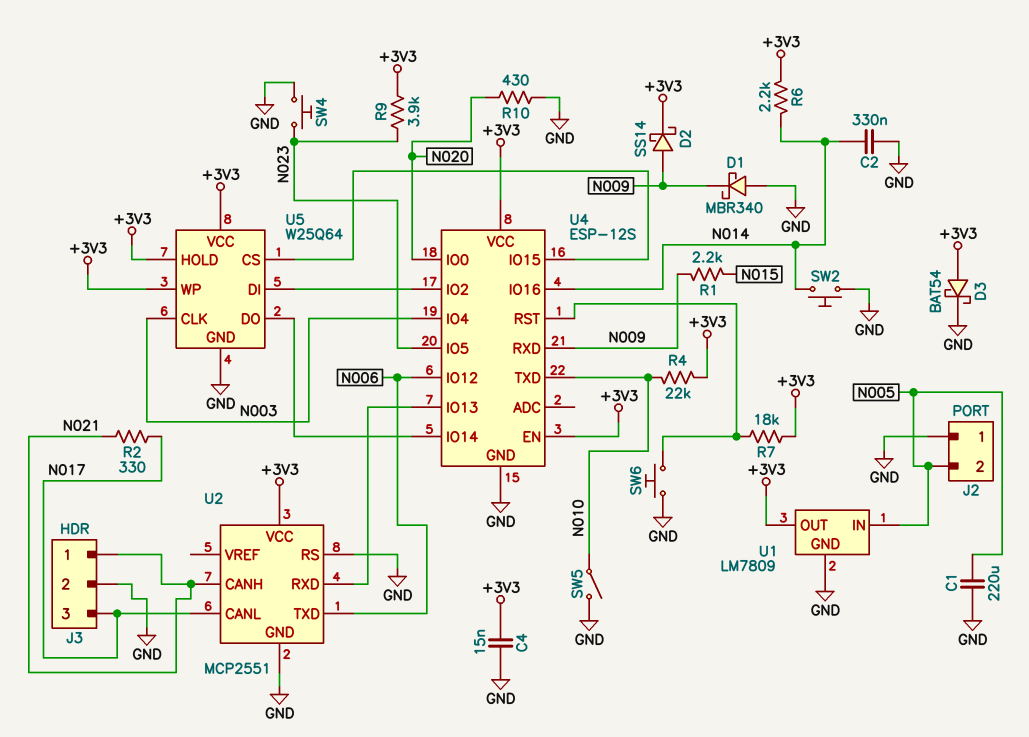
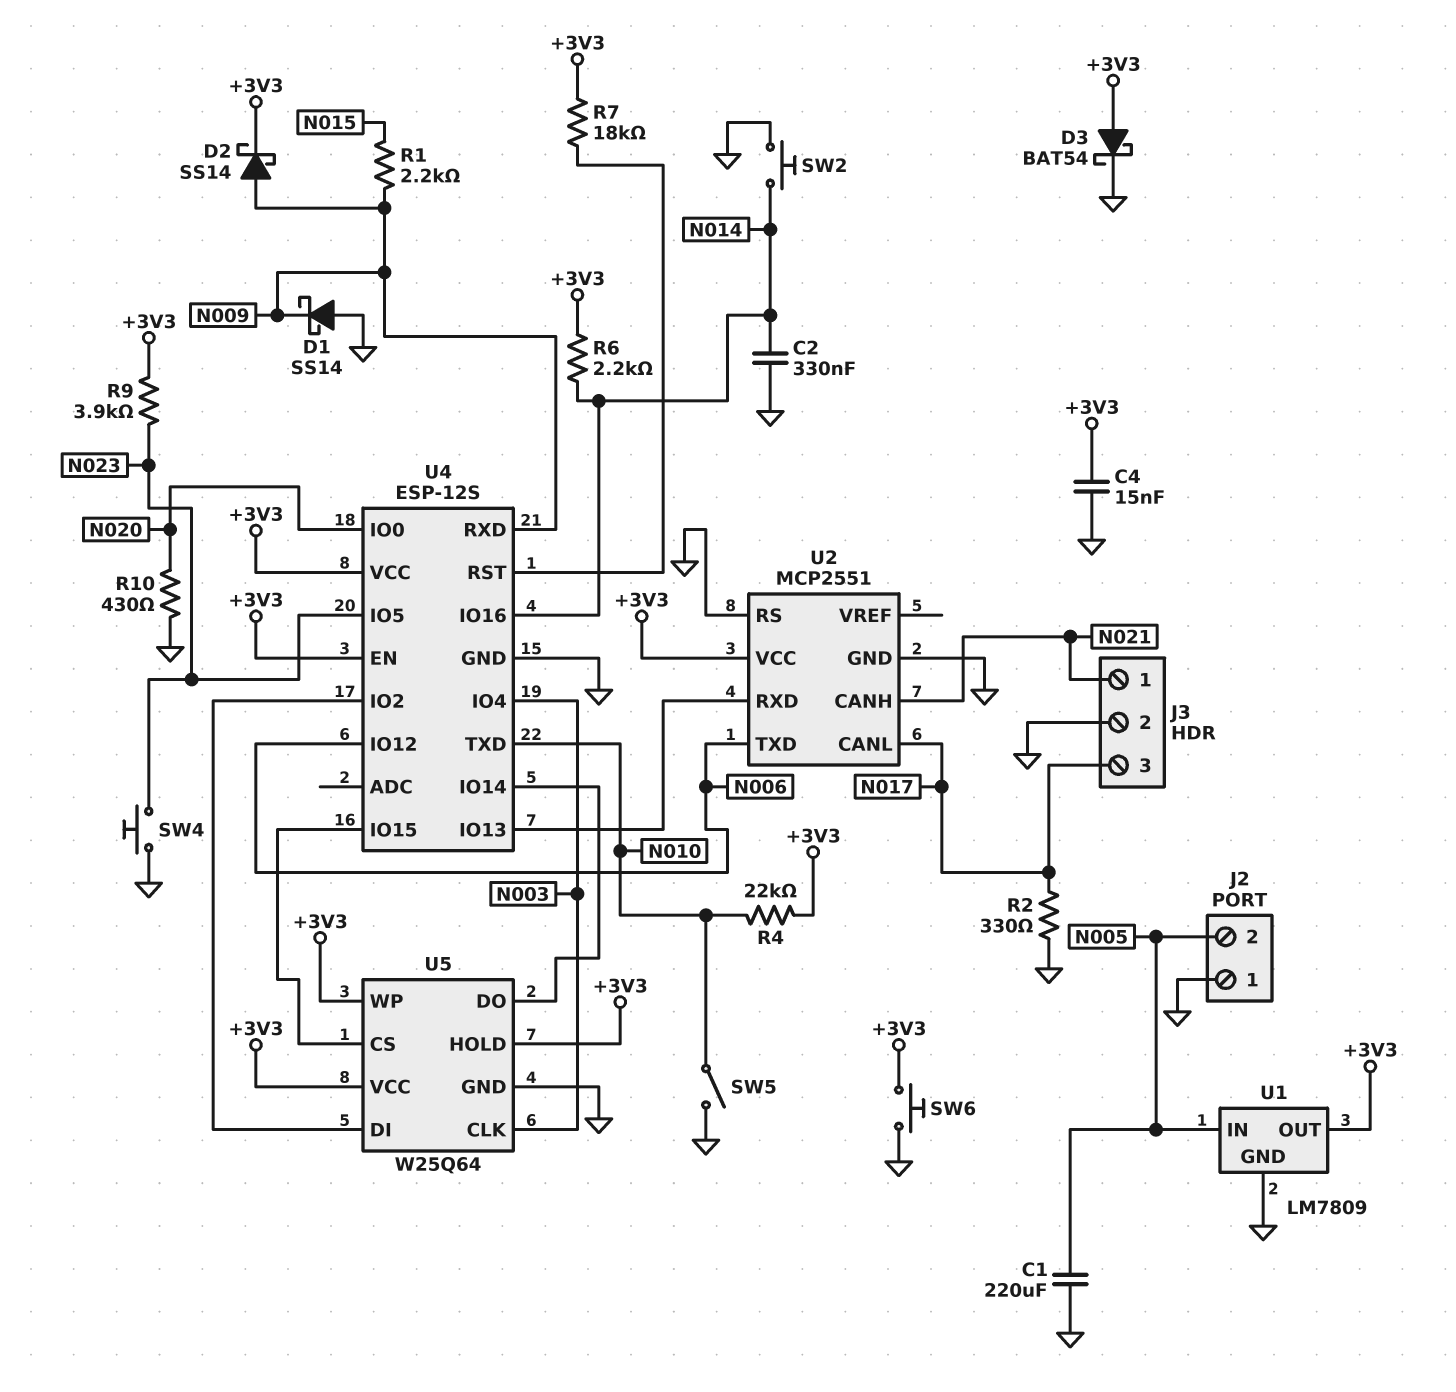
D1: schottky MBR340 (A GND, K N009) -> schottky SS14 (A GND, K N009)
R2: 330 (N017, N021) -> 330 (GND, N017)
SW6: button (GND, U4/RST) -> button (+3V3, GND)

